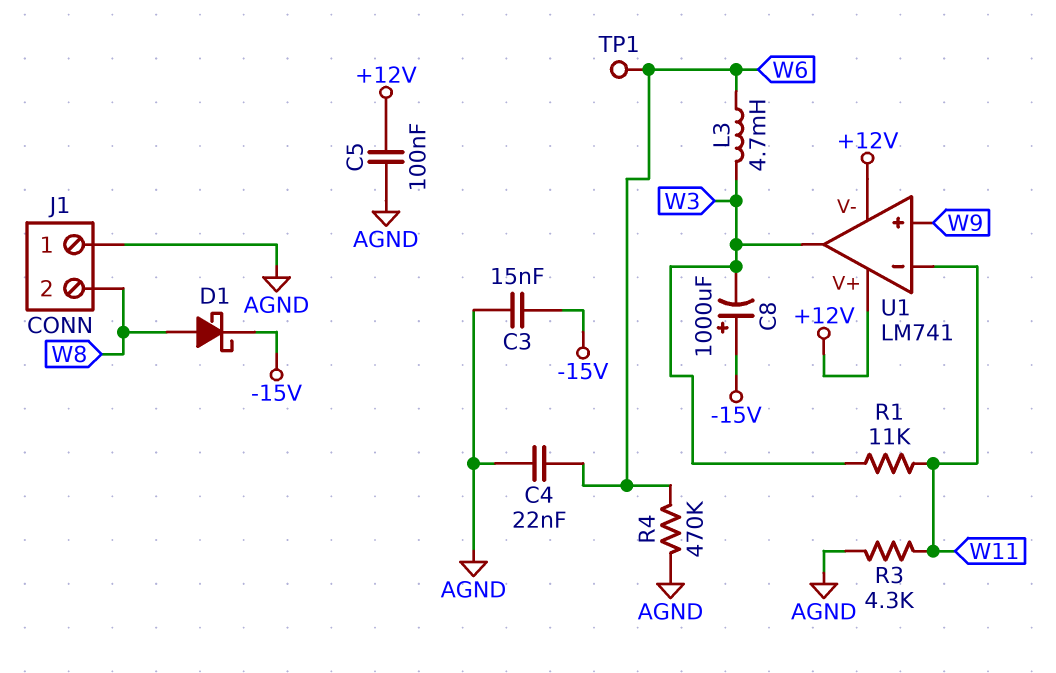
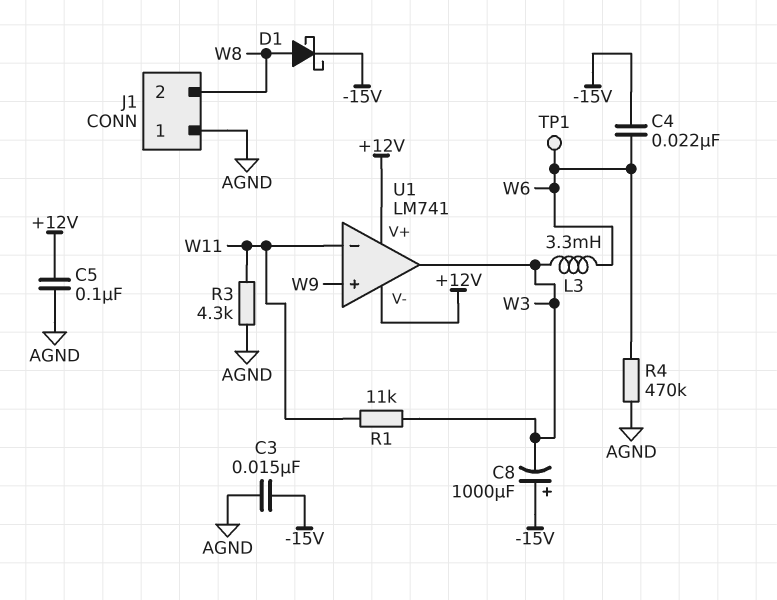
C4: 22nF (AGND, W6) -> 22nF (-15V, W6)
L3: 4.7mH (W3, W6) -> 3.3mH (W3, W6)

